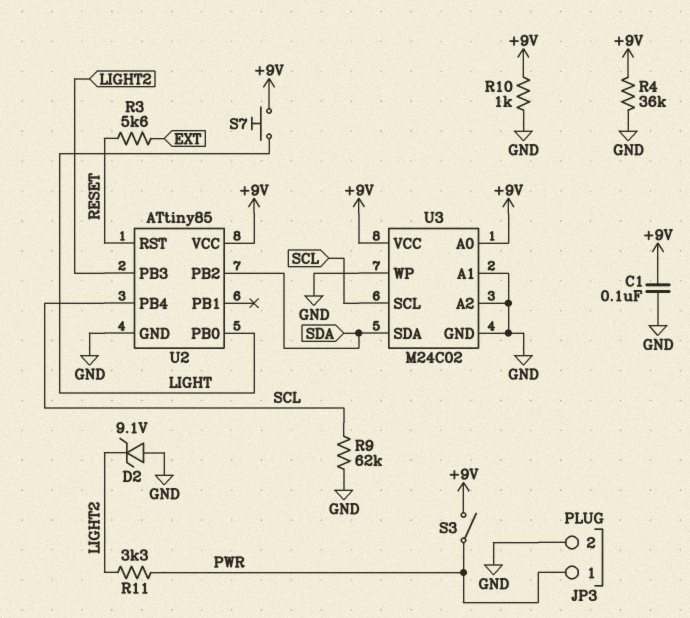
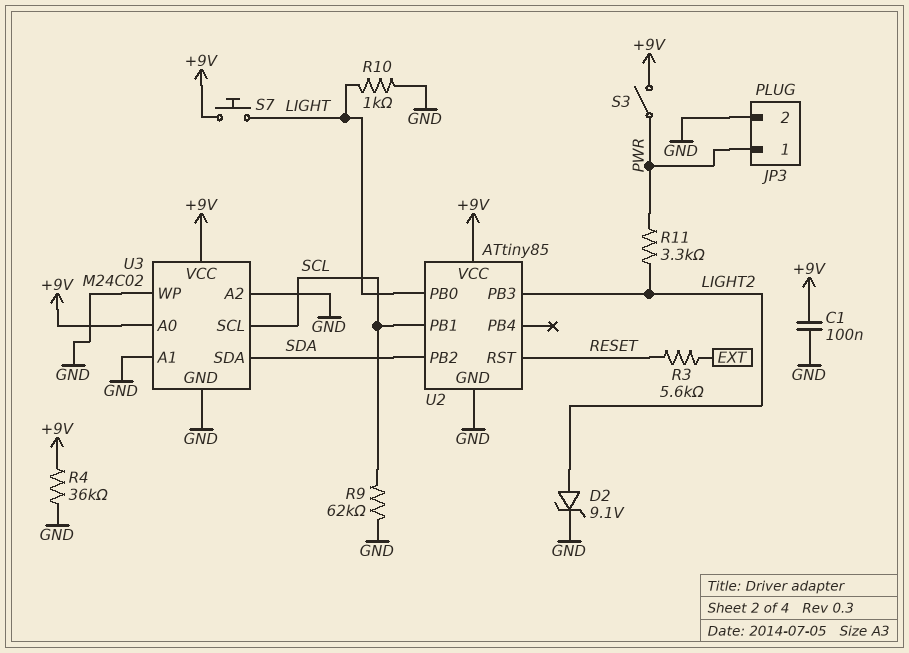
D2: zener 9.1V (A GND, K LIGHT2) -> zener 9.1V (A LIGHT2, K GND)
R10: 1k (+9V, GND) -> 1k (GND, LIGHT)
U2 pin PB1: none -> SCL
U2 pin PB4: SCL -> none

